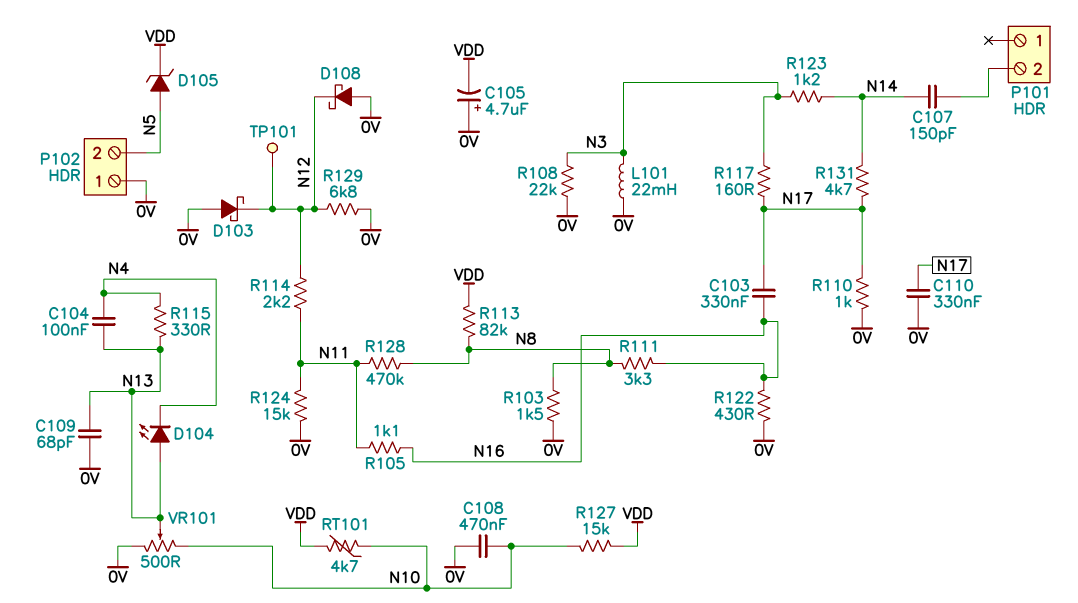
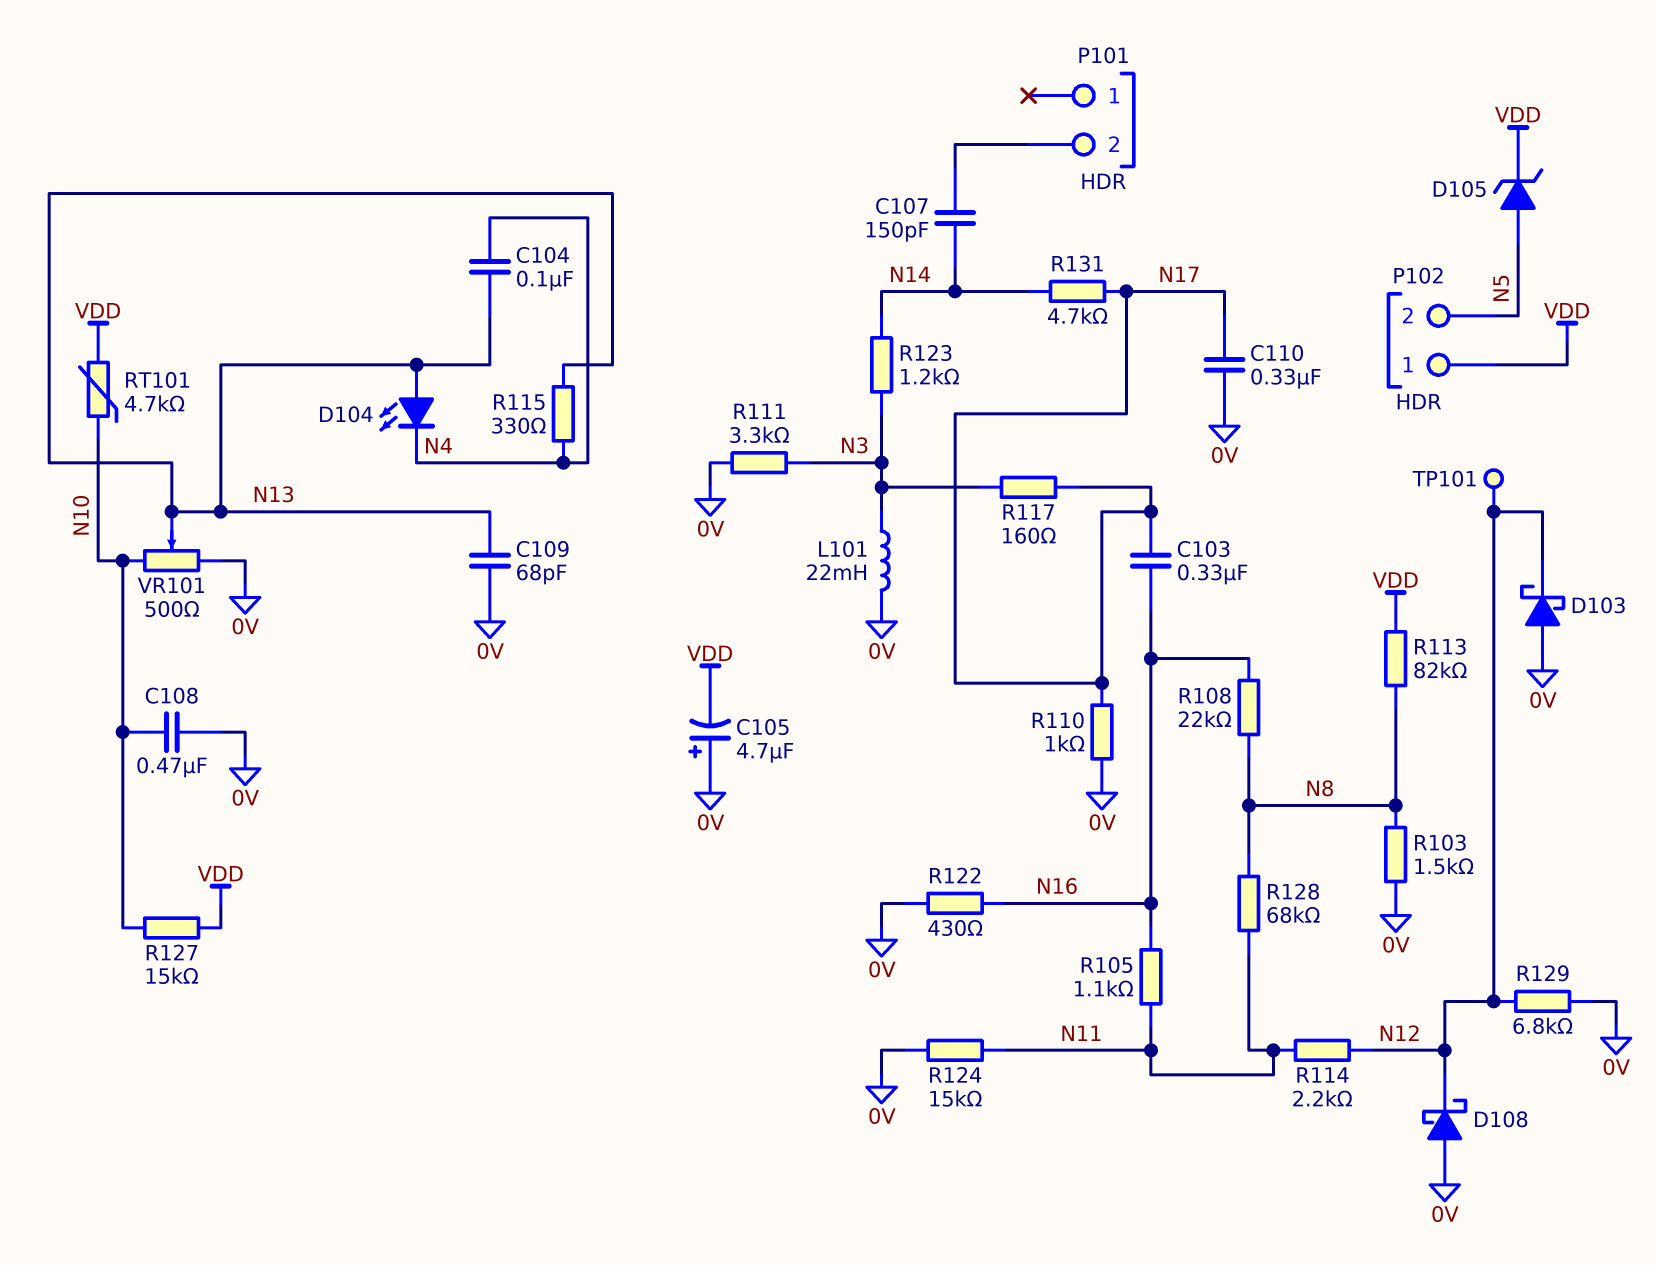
P102 pin 1: 0V -> VDD
R108: 22k (0V, N3) -> 22k (N8, N16)
R111: 3.3k (N8, N16) -> 3.3k (0V, N3)
R128: 470k (N8, N11) -> 68k (N8, N11)

